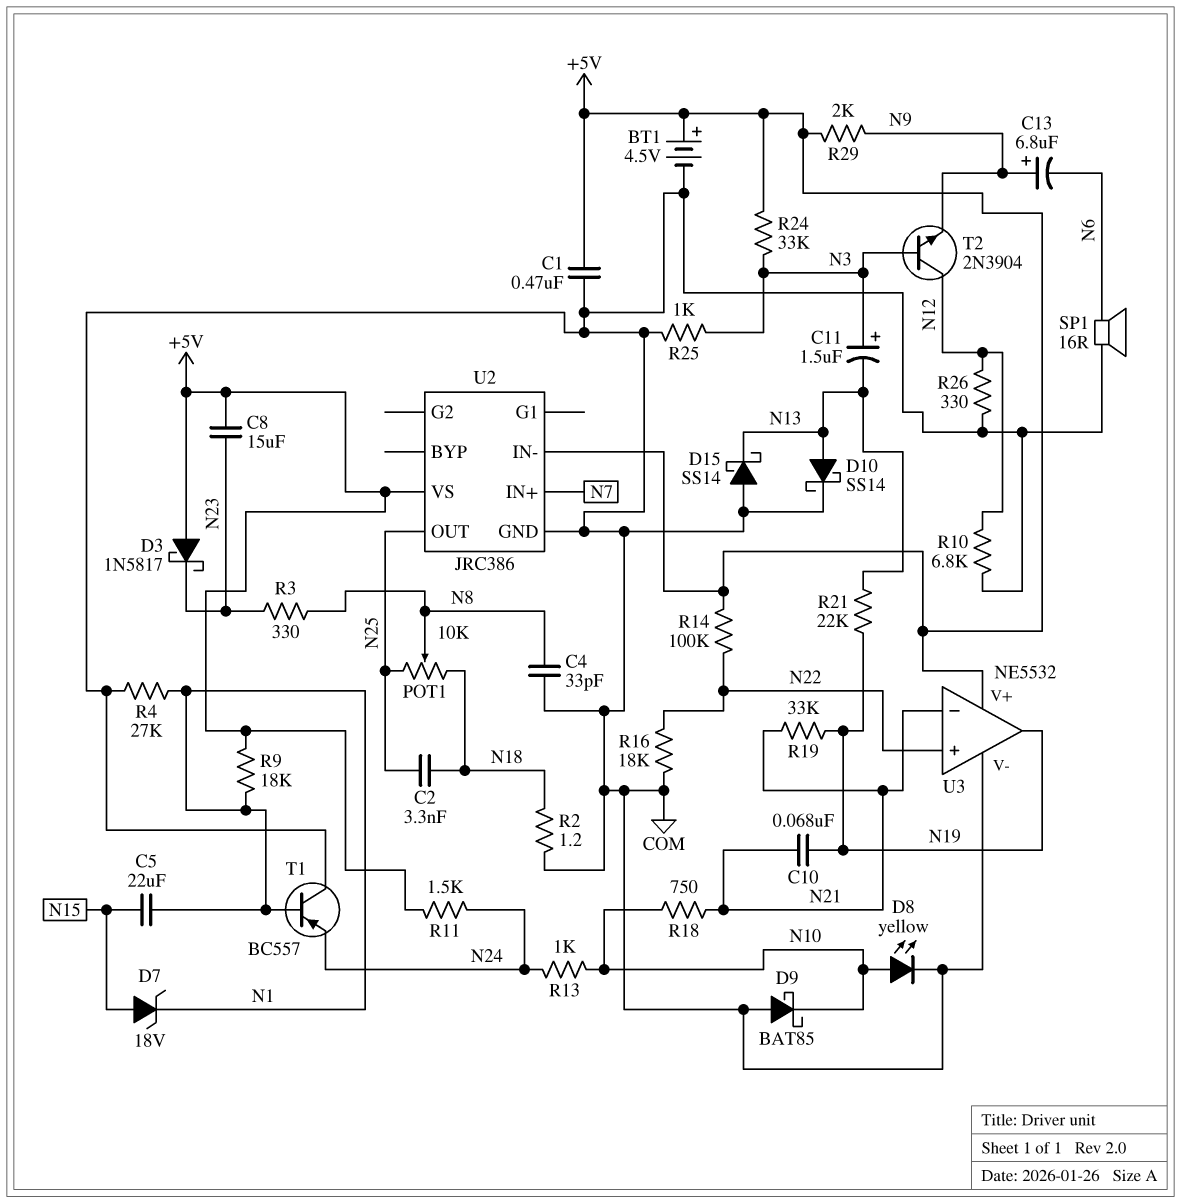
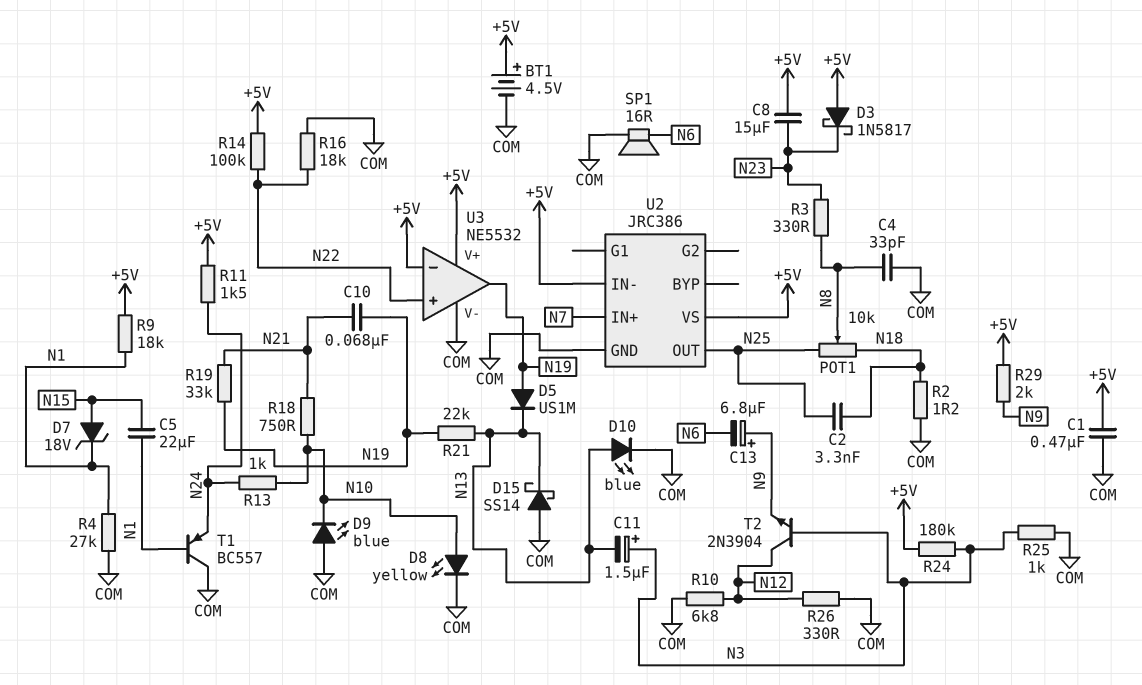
D5: none -> diode US1M (A N19, K N13)
D9: schottky BAT85 (A COM, K N10) -> LED blue (A COM, K N10)
D10: schottky SS14 (A N13, K COM) -> LED blue (A N13, K COM)
R24: 33k (+5V, N3) -> 180k (+5V, N3)
U3 pin in-: N21 -> +5V

